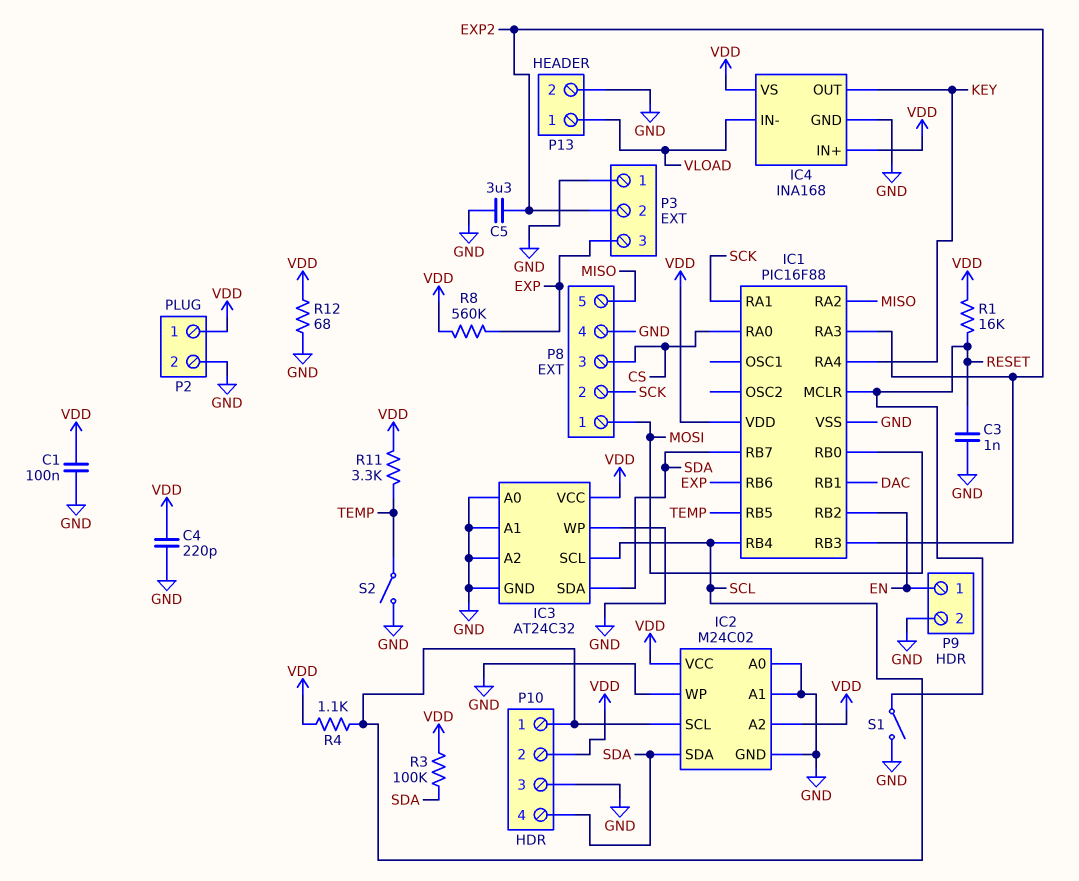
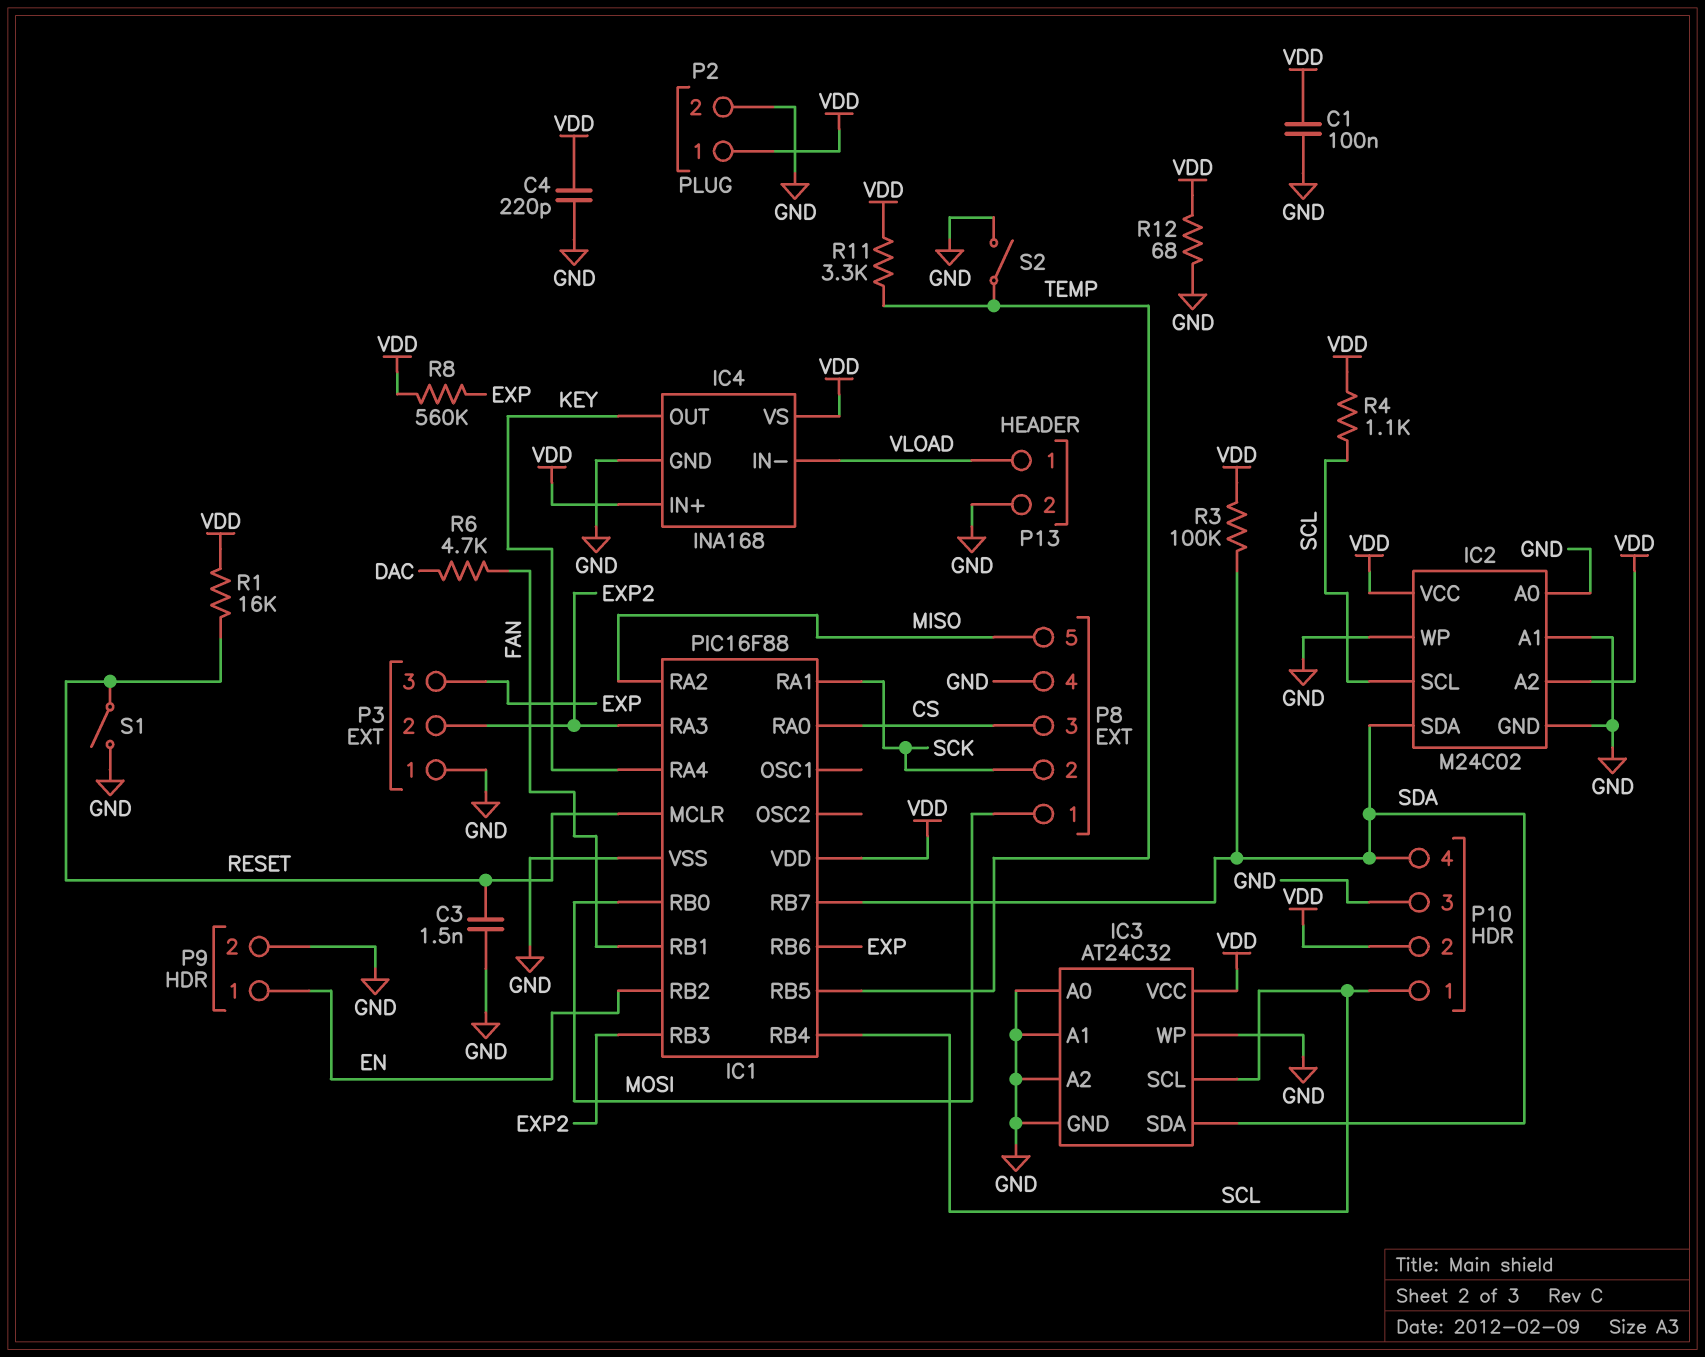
C3: 1nF (GND, RESET) -> 1.5nF (GND, RESET)
C5: 3.3uF (EXP2, GND) -> none
IC1 pin RB1: DAC -> FAN
R6: none -> 4.7k (DAC, FAN)

